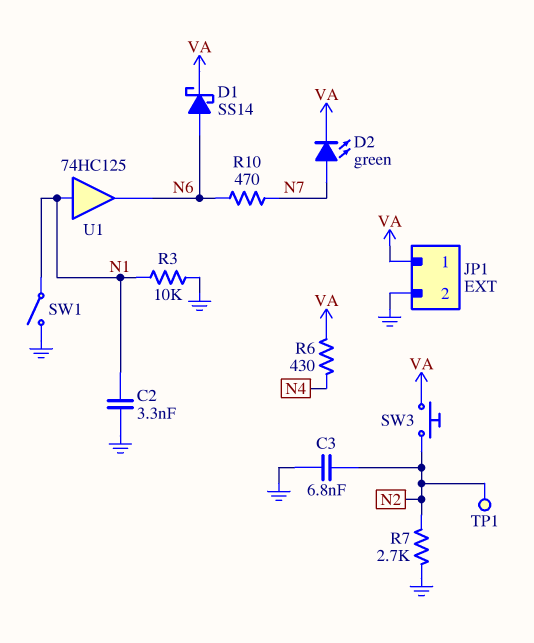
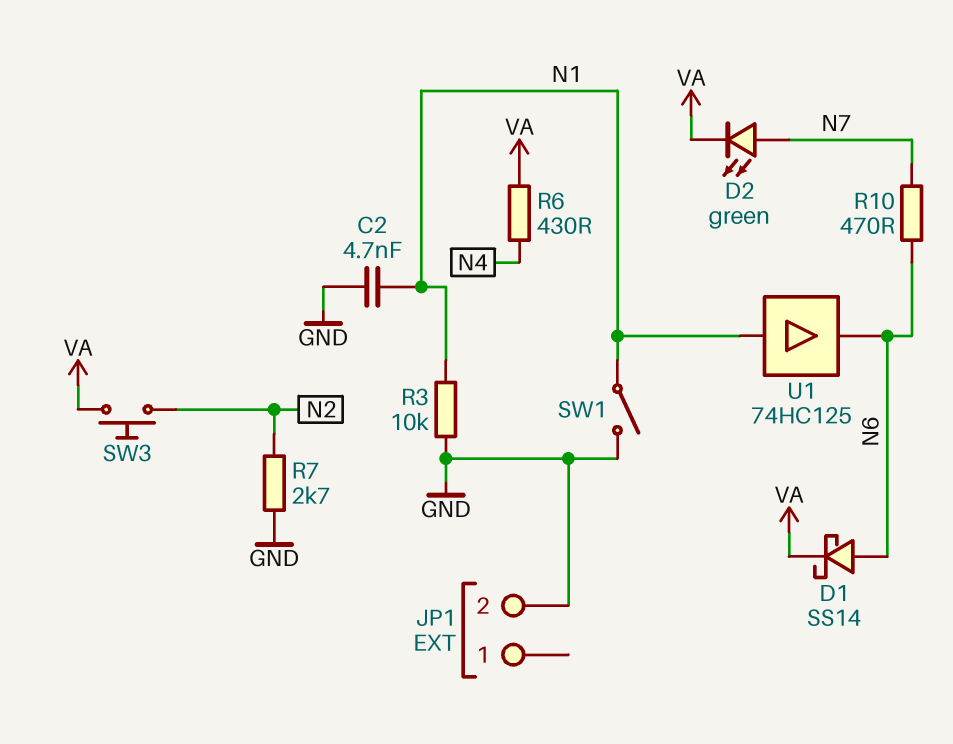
C2: 3.3nF (GND, N1) -> 4.7nF (GND, N1)
C3: 6.8nF (GND, N2) -> none
JP1 pin 1: VA -> none
TP1: test point (N2) -> none

